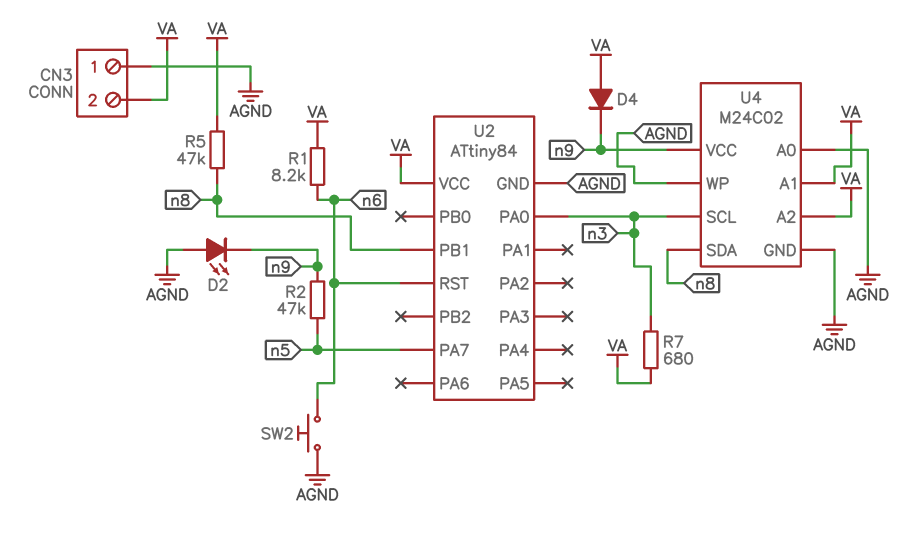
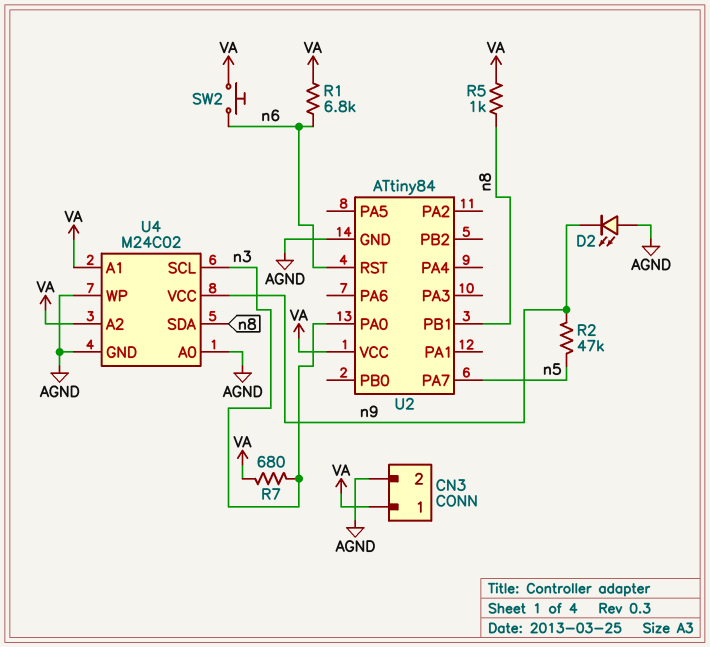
CN3 pin 1: AGND -> VA
CN3 pin 2: VA -> AGND
D4: diode (A VA, K n9) -> none
R1: 8.2k (VA, n6) -> 6.8k (VA, n6)
R5: 47k (VA, n8) -> 1k (VA, n8)
SW2: button (AGND, n6) -> button (VA, n6)

